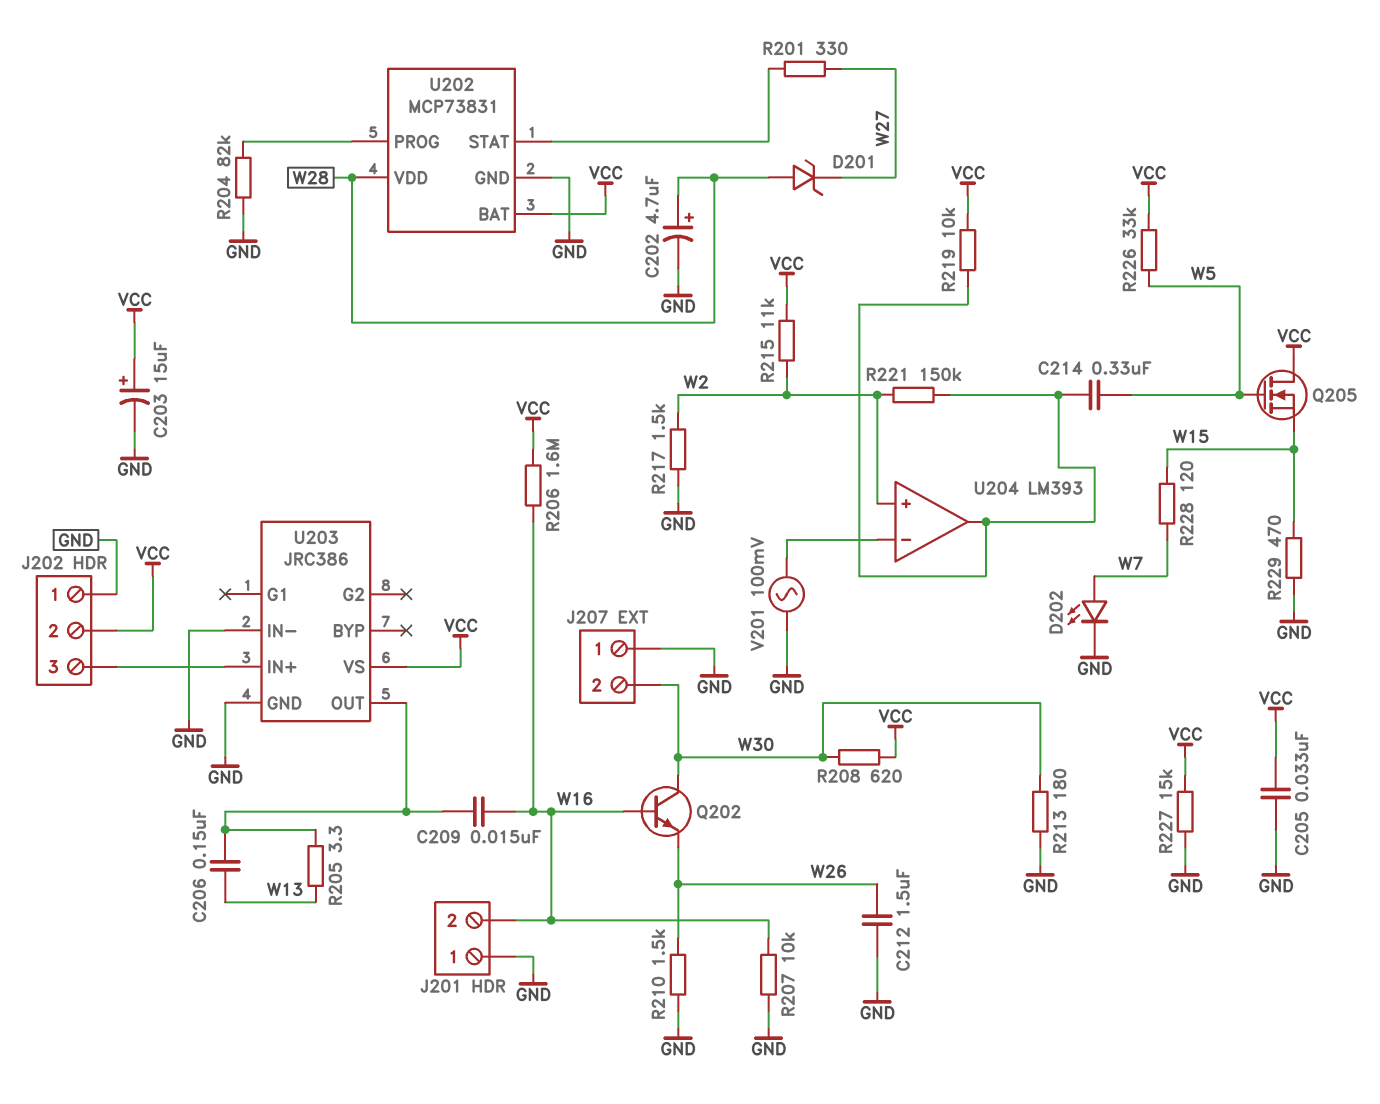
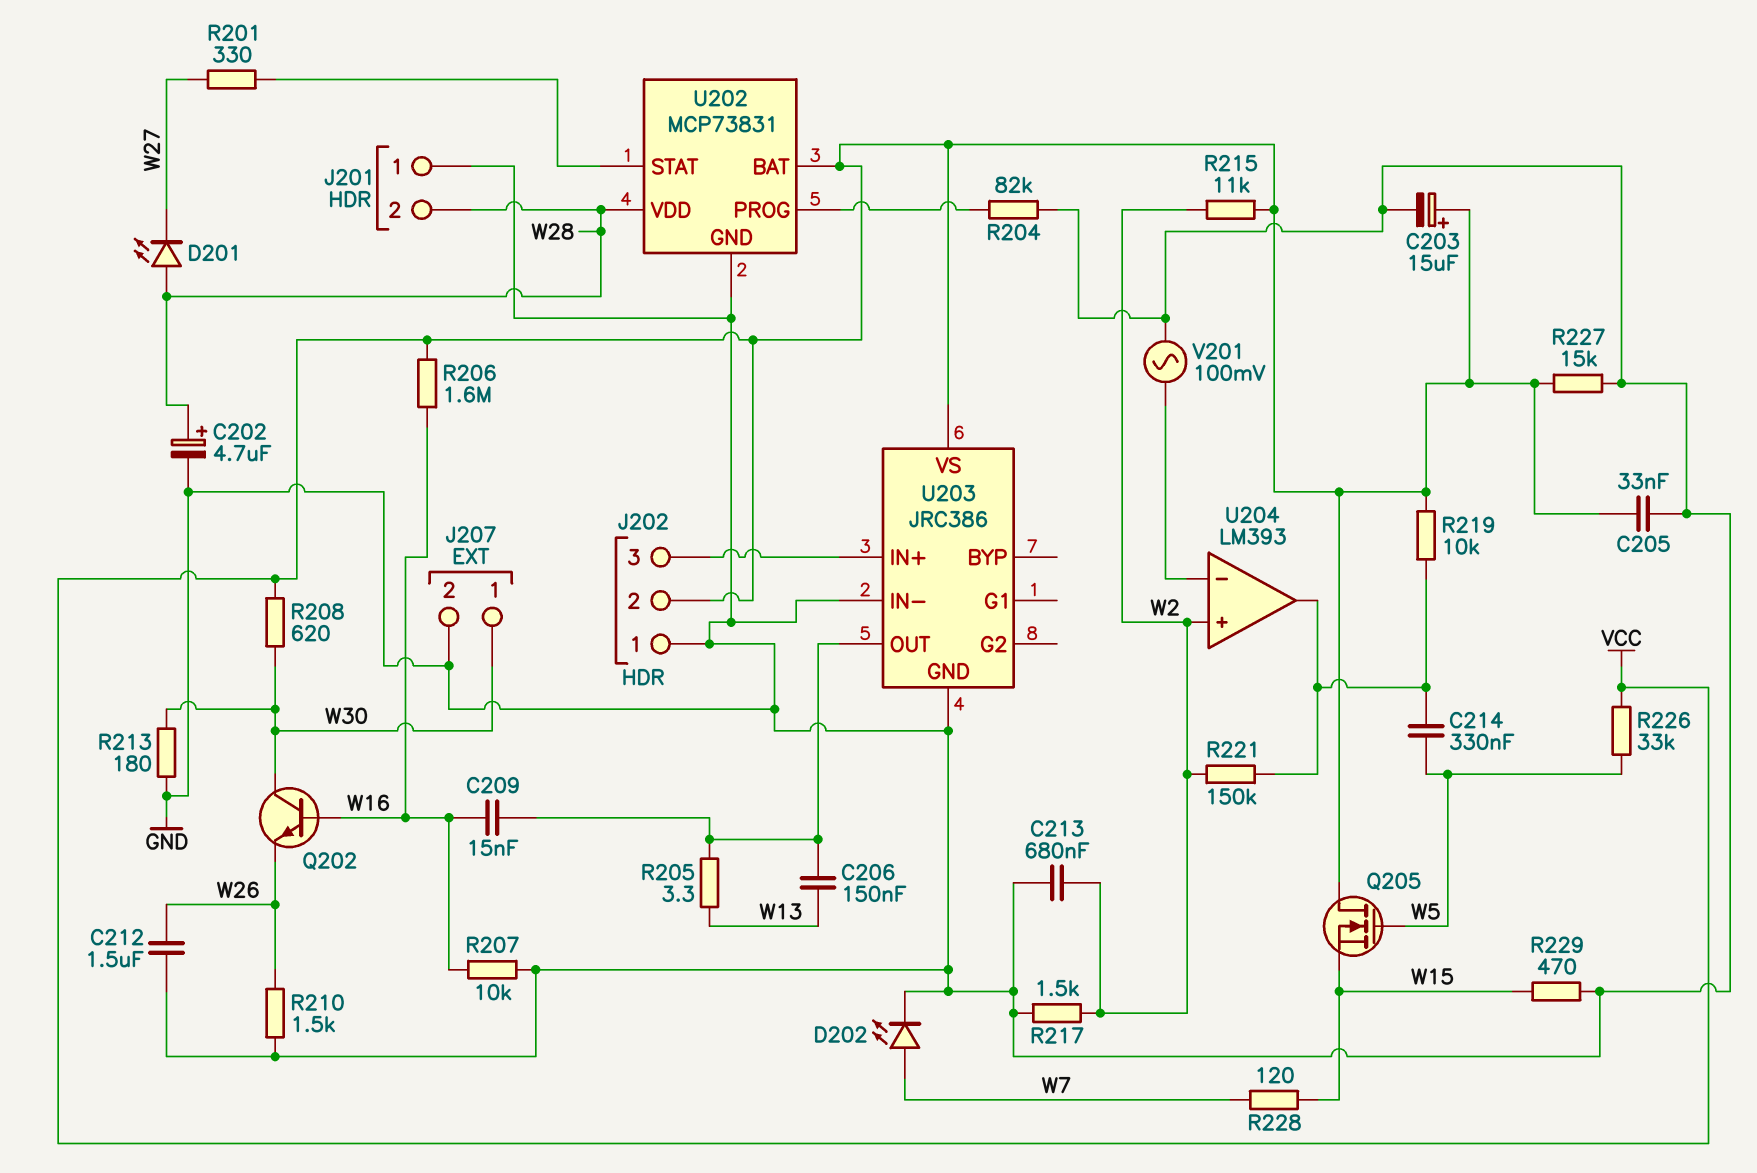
C213: none -> 680nF (GND, W2)
D201: zener (A W28, K W27) -> LED (A W28, K W27)
J201 pin 2: W16 -> W28
J207 pin 1: GND -> W30
J207 pin 2: W30 -> GND

